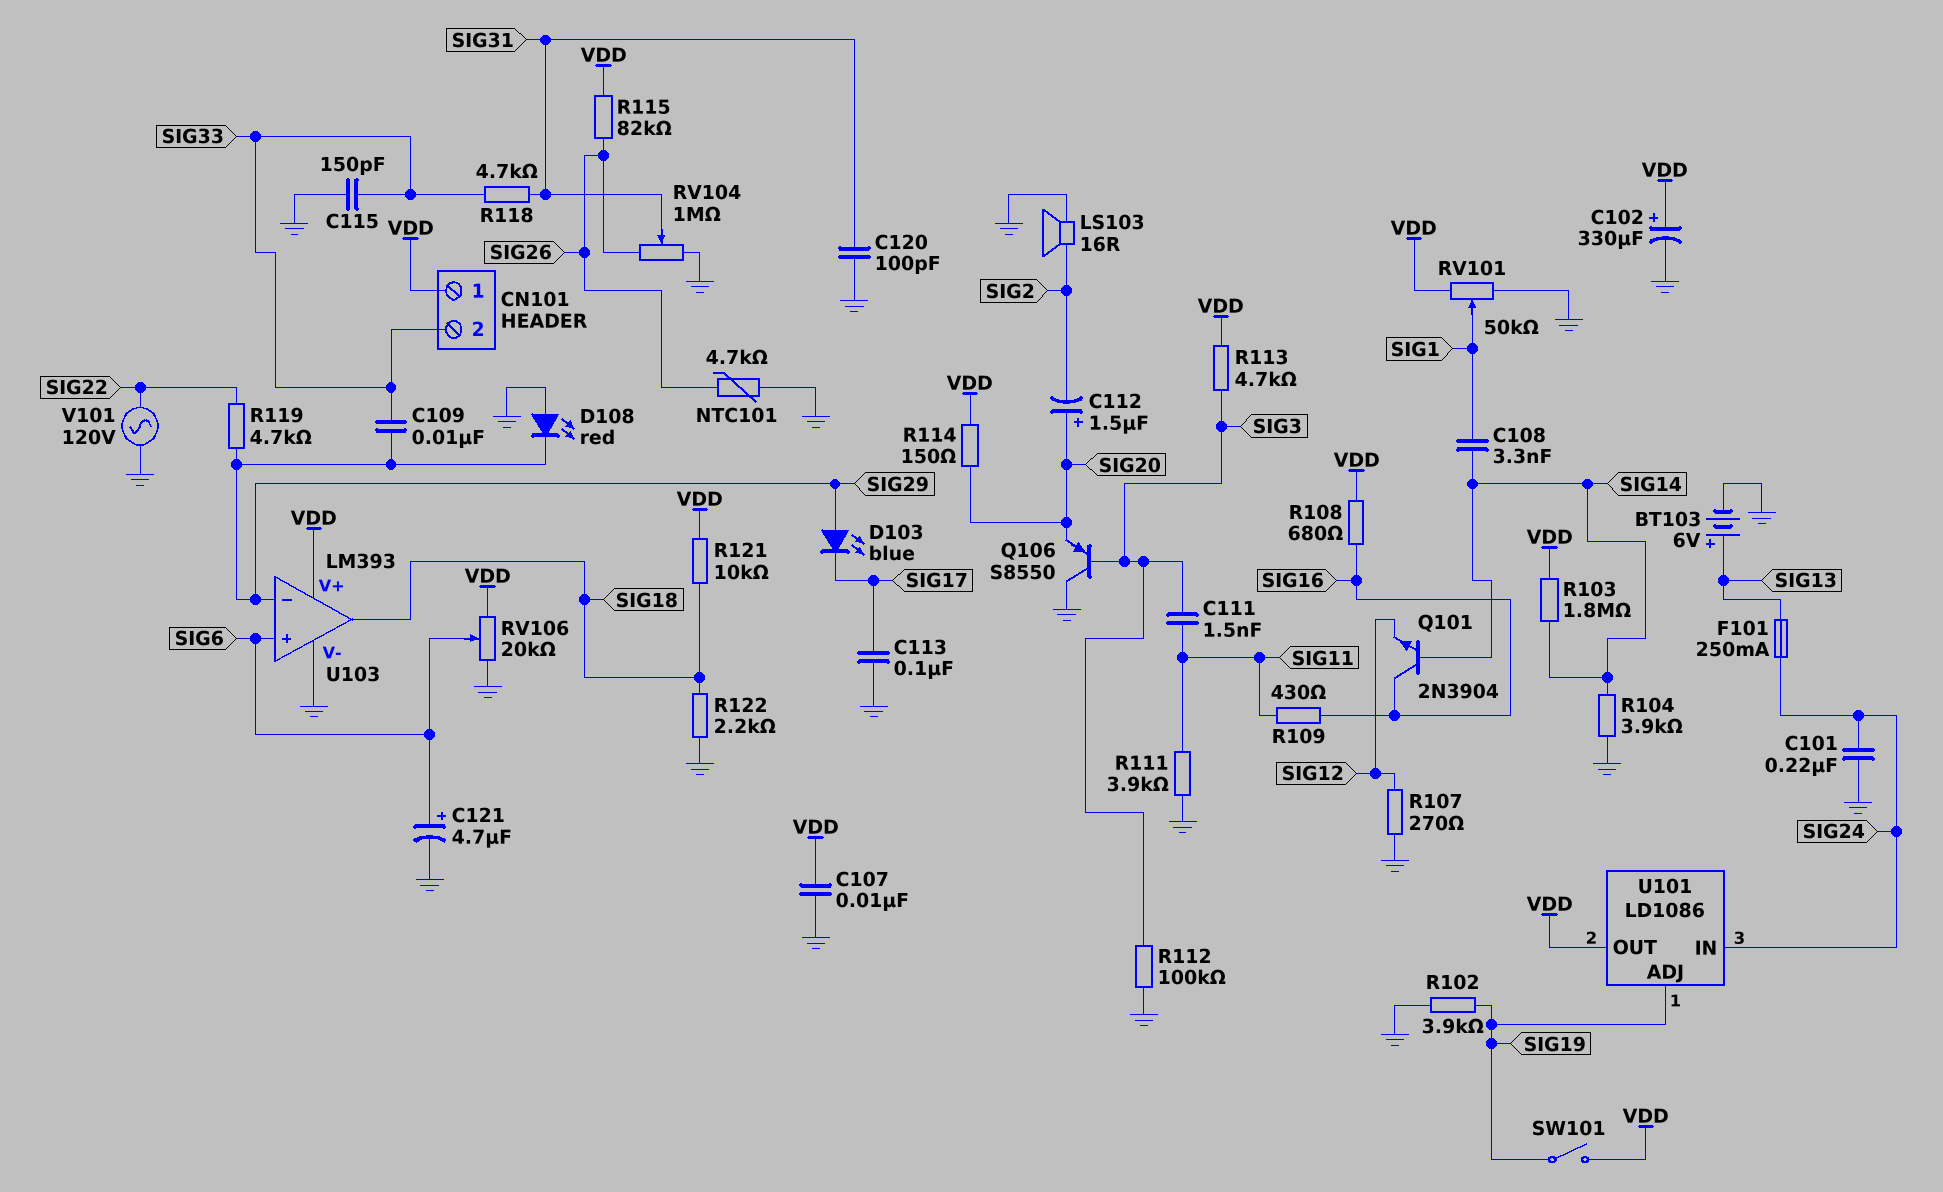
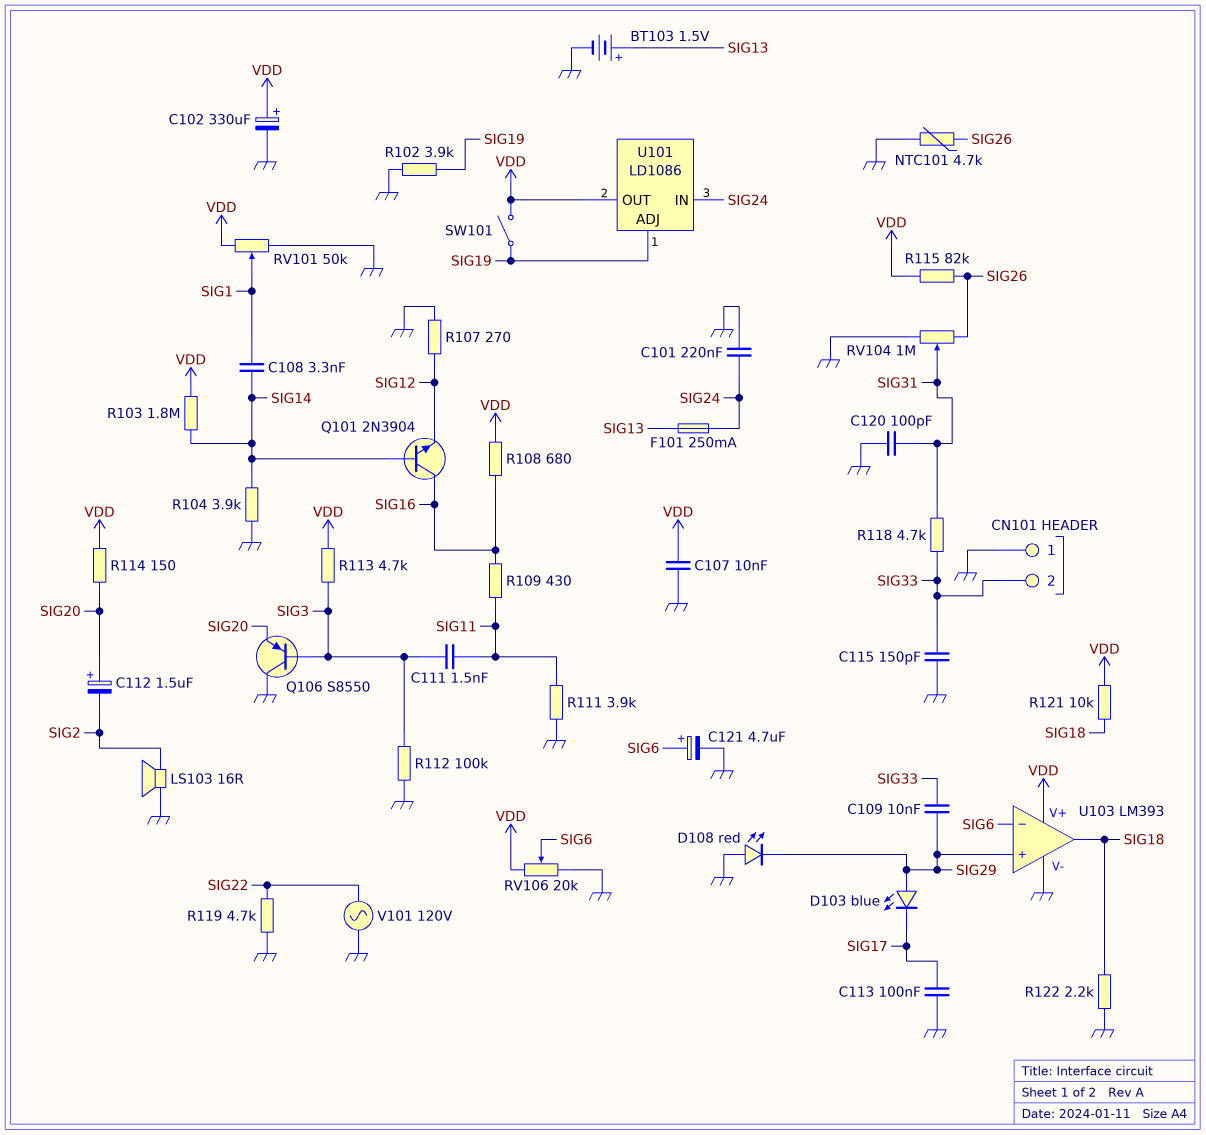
BT103: 6V (plus SIG13, minus GND) -> 1.5V (plus SIG13, minus GND)
CN101 pin 1: VDD -> GND
R119: 4.7k (SIG22, SIG29) -> 4.7k (GND, SIG22)
U103 pin in+: SIG6 -> SIG29
U103 pin in-: SIG29 -> SIG6

